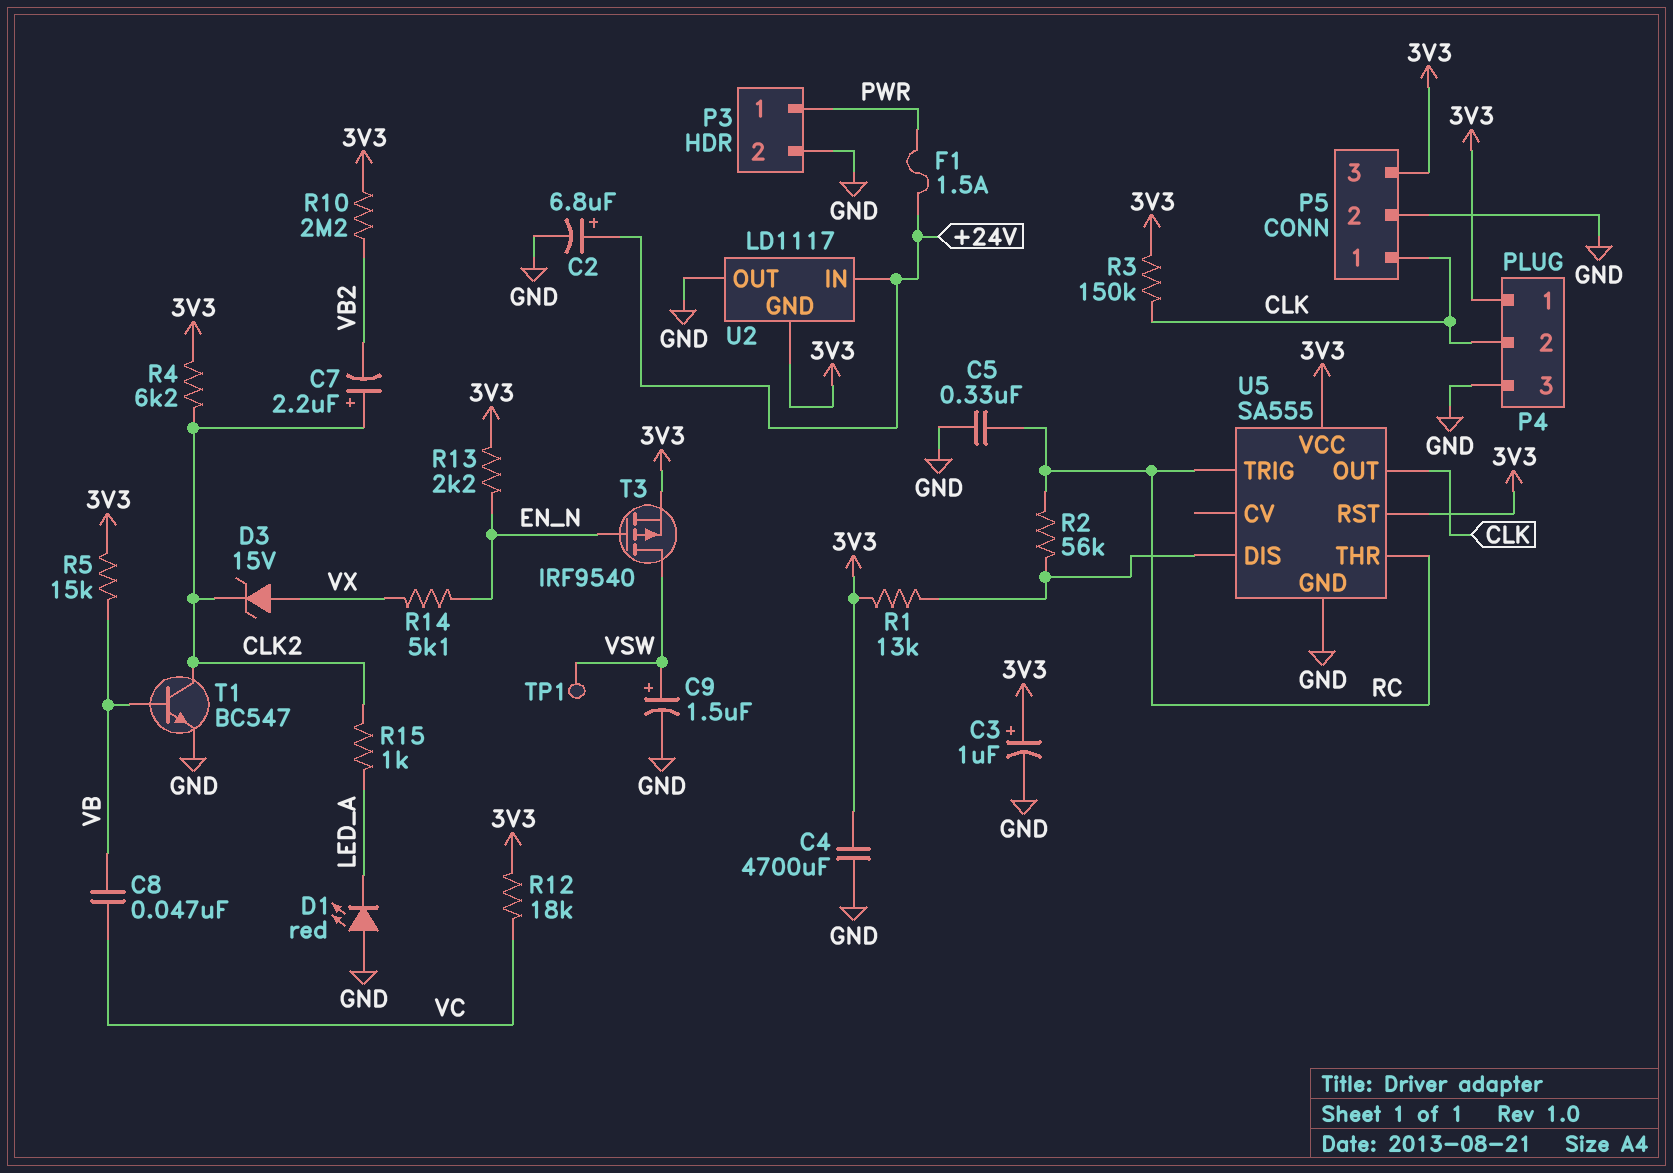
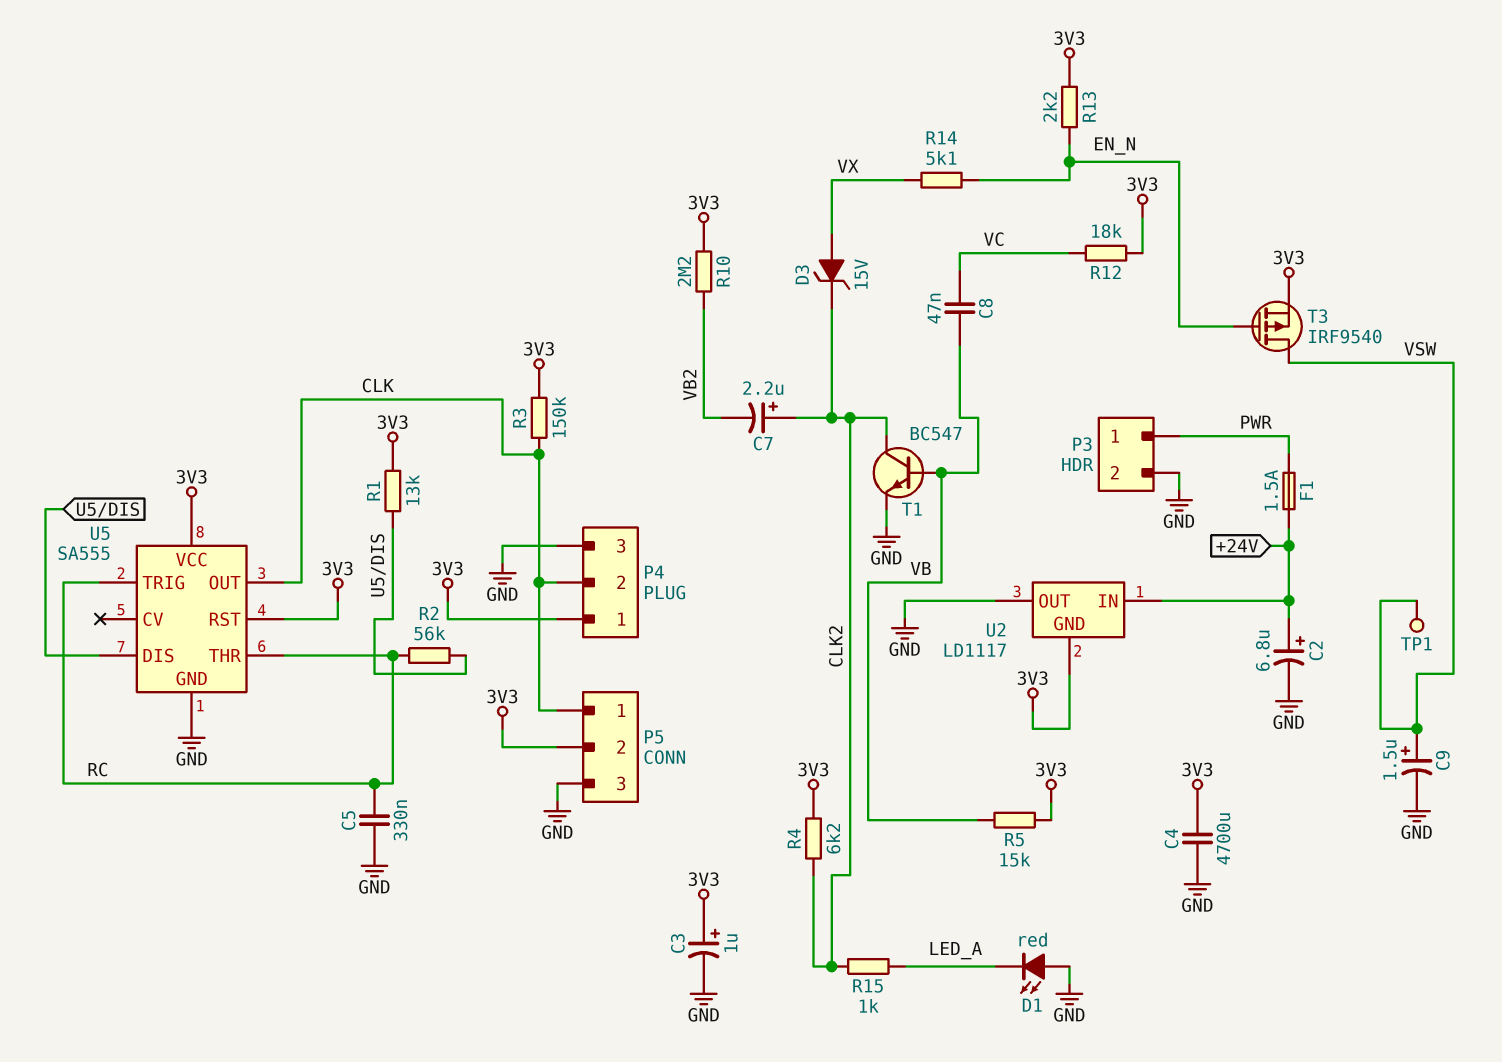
P5 pin 2: GND -> 3V3
P5 pin 3: 3V3 -> GND

